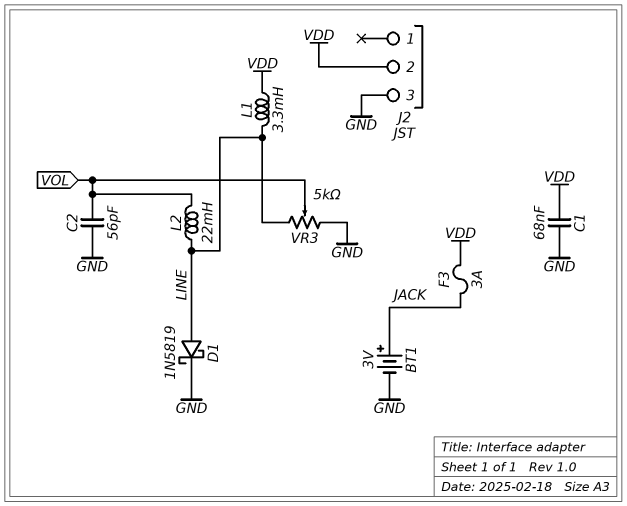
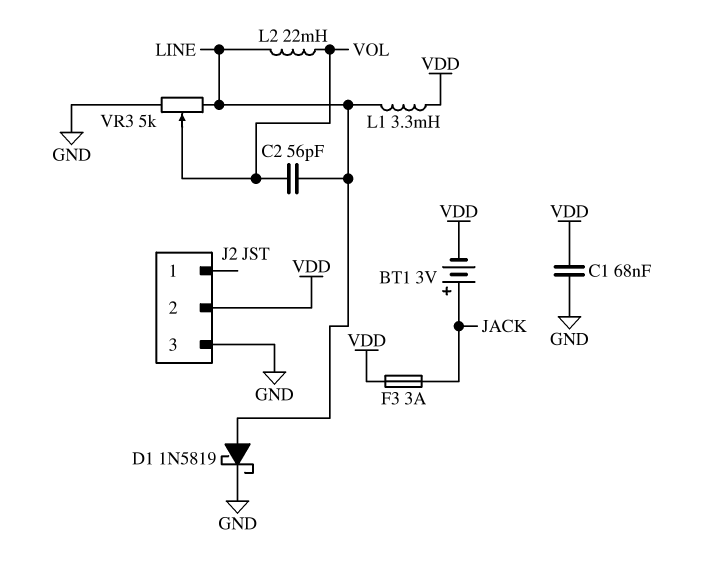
BT1: 3V (plus JACK, minus GND) -> 3V (plus JACK, minus VDD)
C2: 56pF (GND, VOL) -> 56pF (LINE, VOL)

